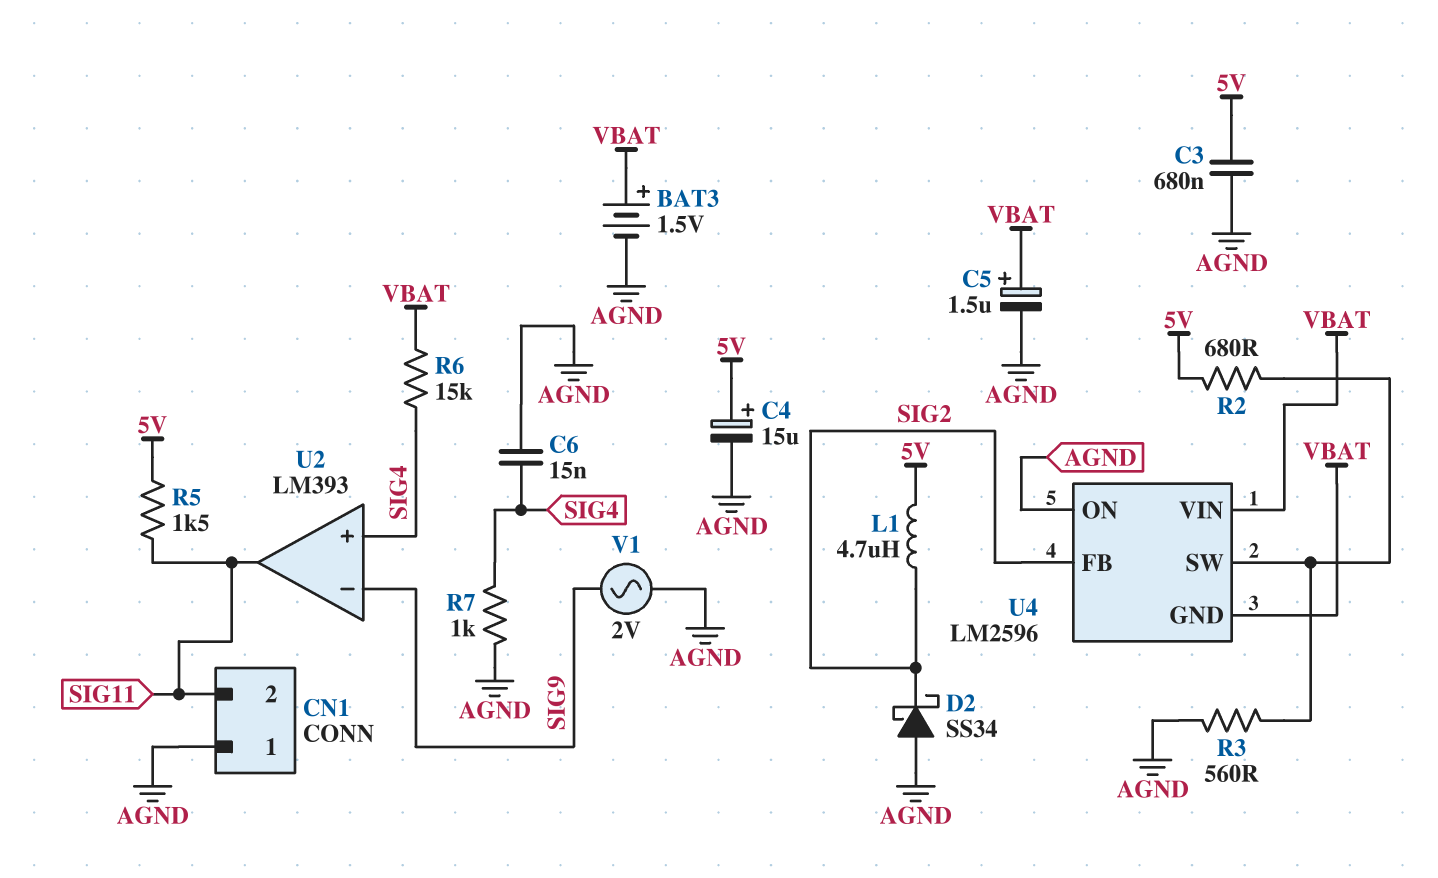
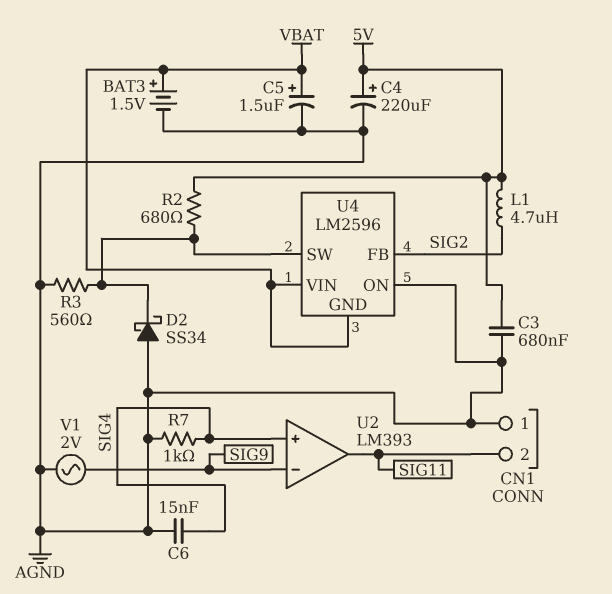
C4: 15uF (plus 5V, minus AGND) -> 220uF (plus 5V, minus AGND)
D2: schottky SS34 (A AGND, K SIG2) -> schottky SS34 (A AGND, K U4/SW)
R5: 1.5k (5V, SIG11) -> none
R6: 15k (SIG4, VBAT) -> none

